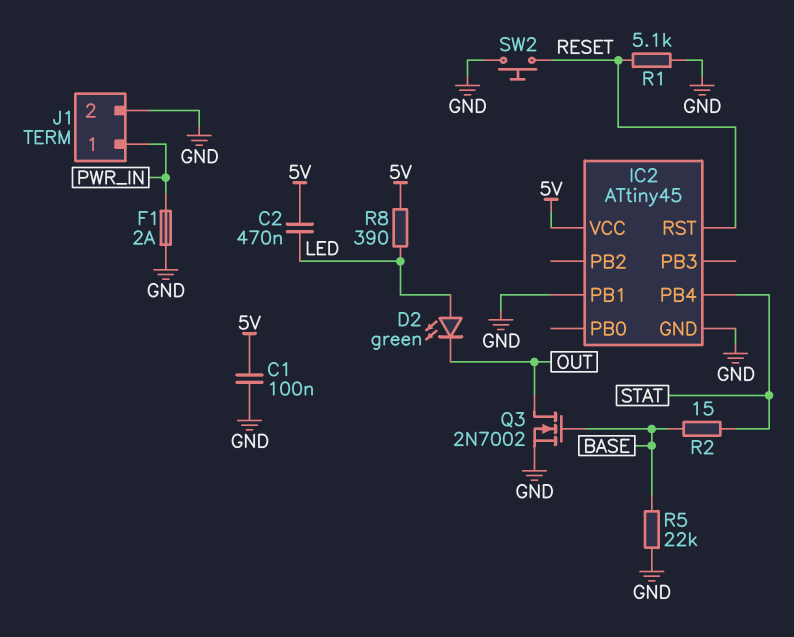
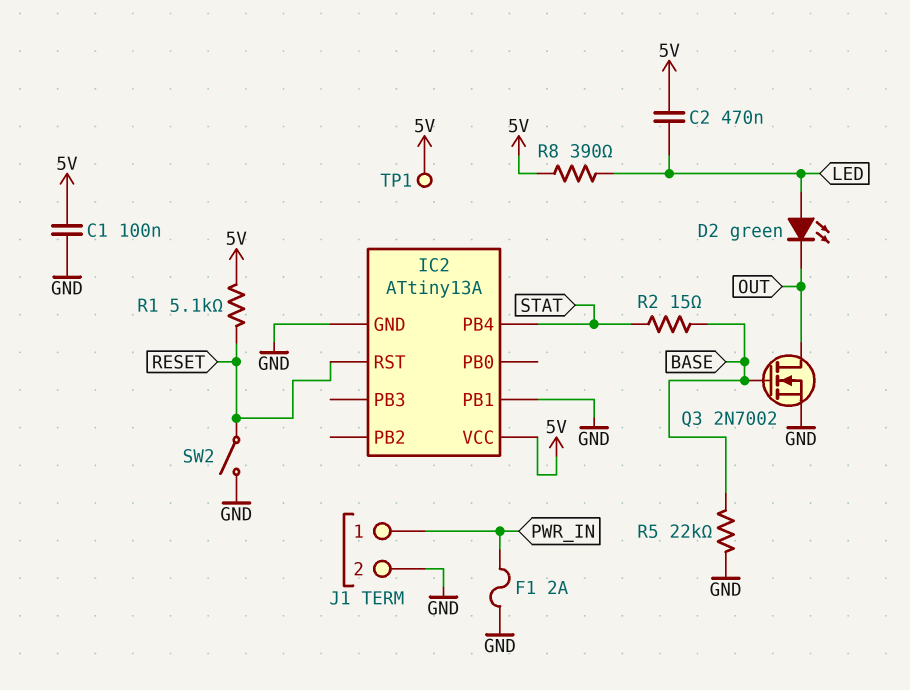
IC2: ATtiny45 -> ATtiny13A
R1: 5.1k (GND, RESET) -> 5.1k (5V, RESET)
SW2: button (GND, RESET) -> switch (GND, RESET)
TP1: none -> test point (5V)

